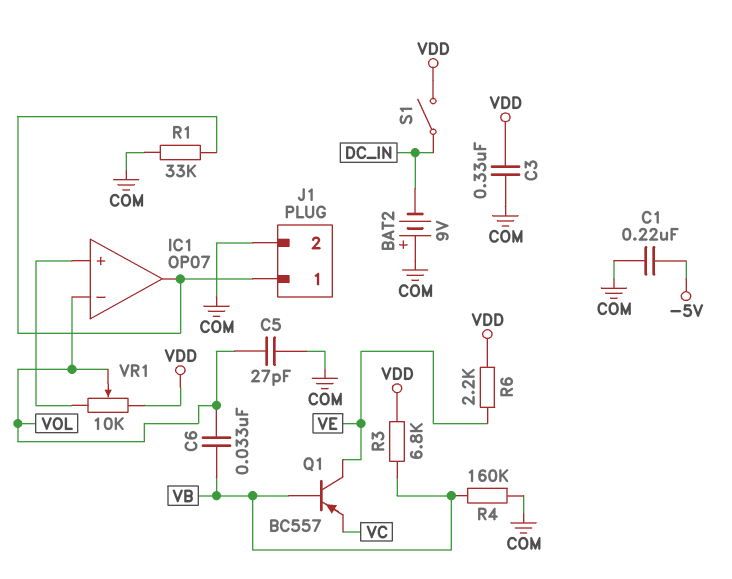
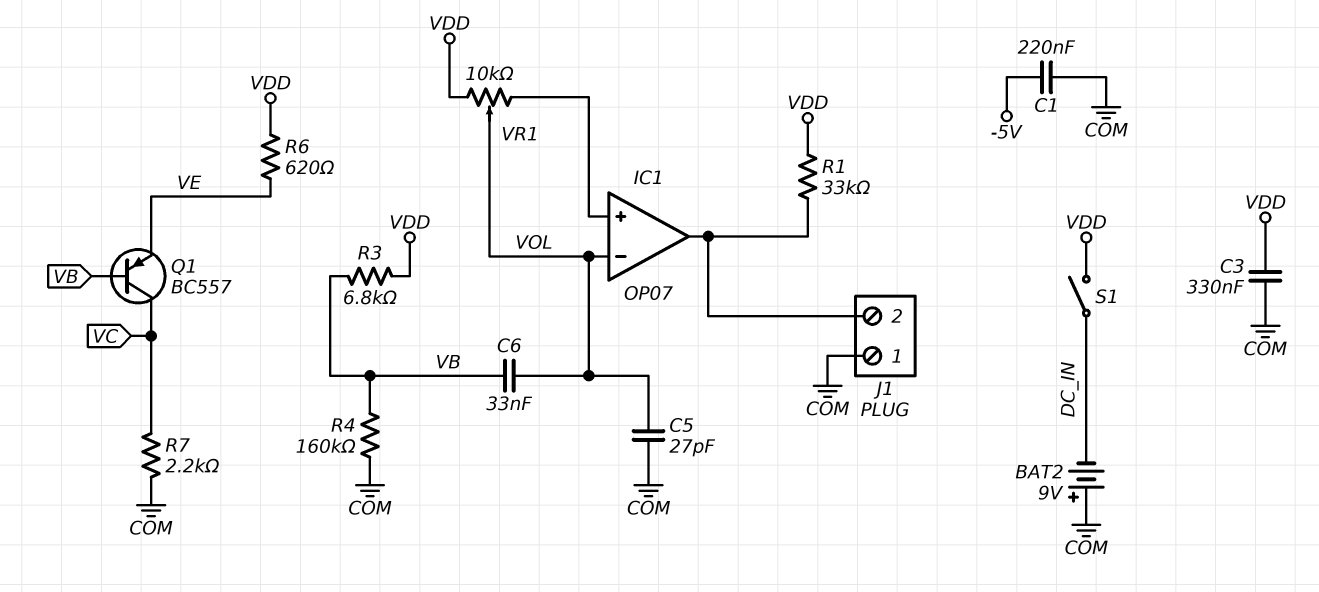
J1 pin 1: IC1/out -> COM
J1 pin 2: COM -> IC1/out
Q1: PNP BC557 (B VB, C VE, E VC) -> PNP BC557 (B VB, C VC, E VE)
R1: 33k (COM, IC1/out) -> 33k (IC1/out, VDD)
R6: 2.2k (VDD, VE) -> 620 (VDD, VE)
R7: none -> 2.2k (COM, VC)

